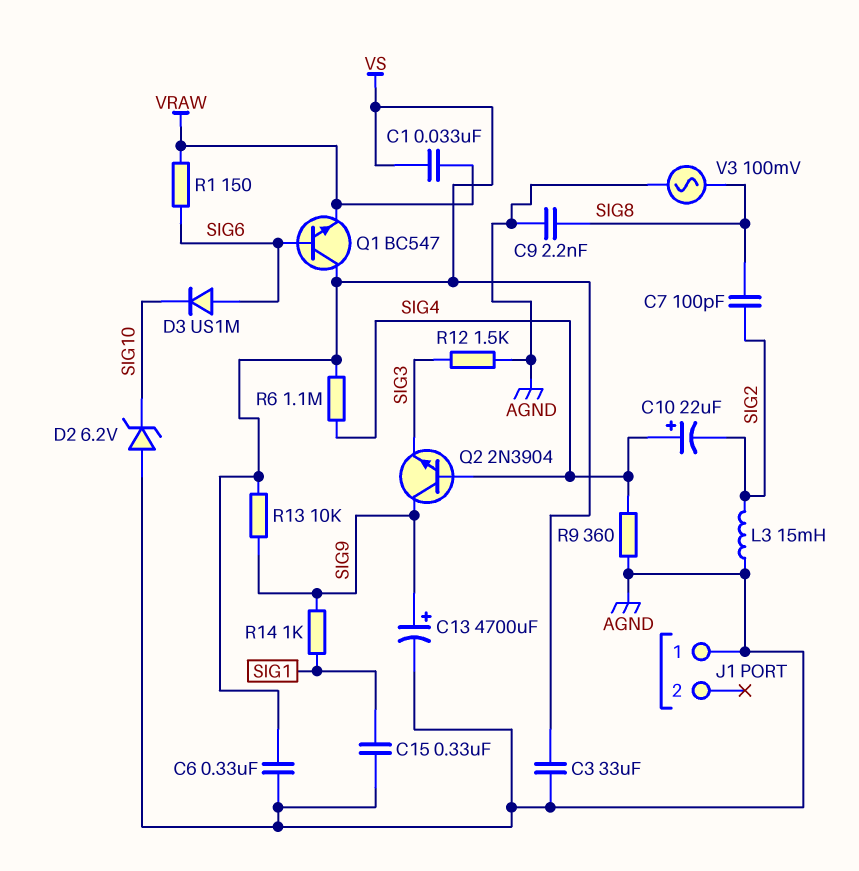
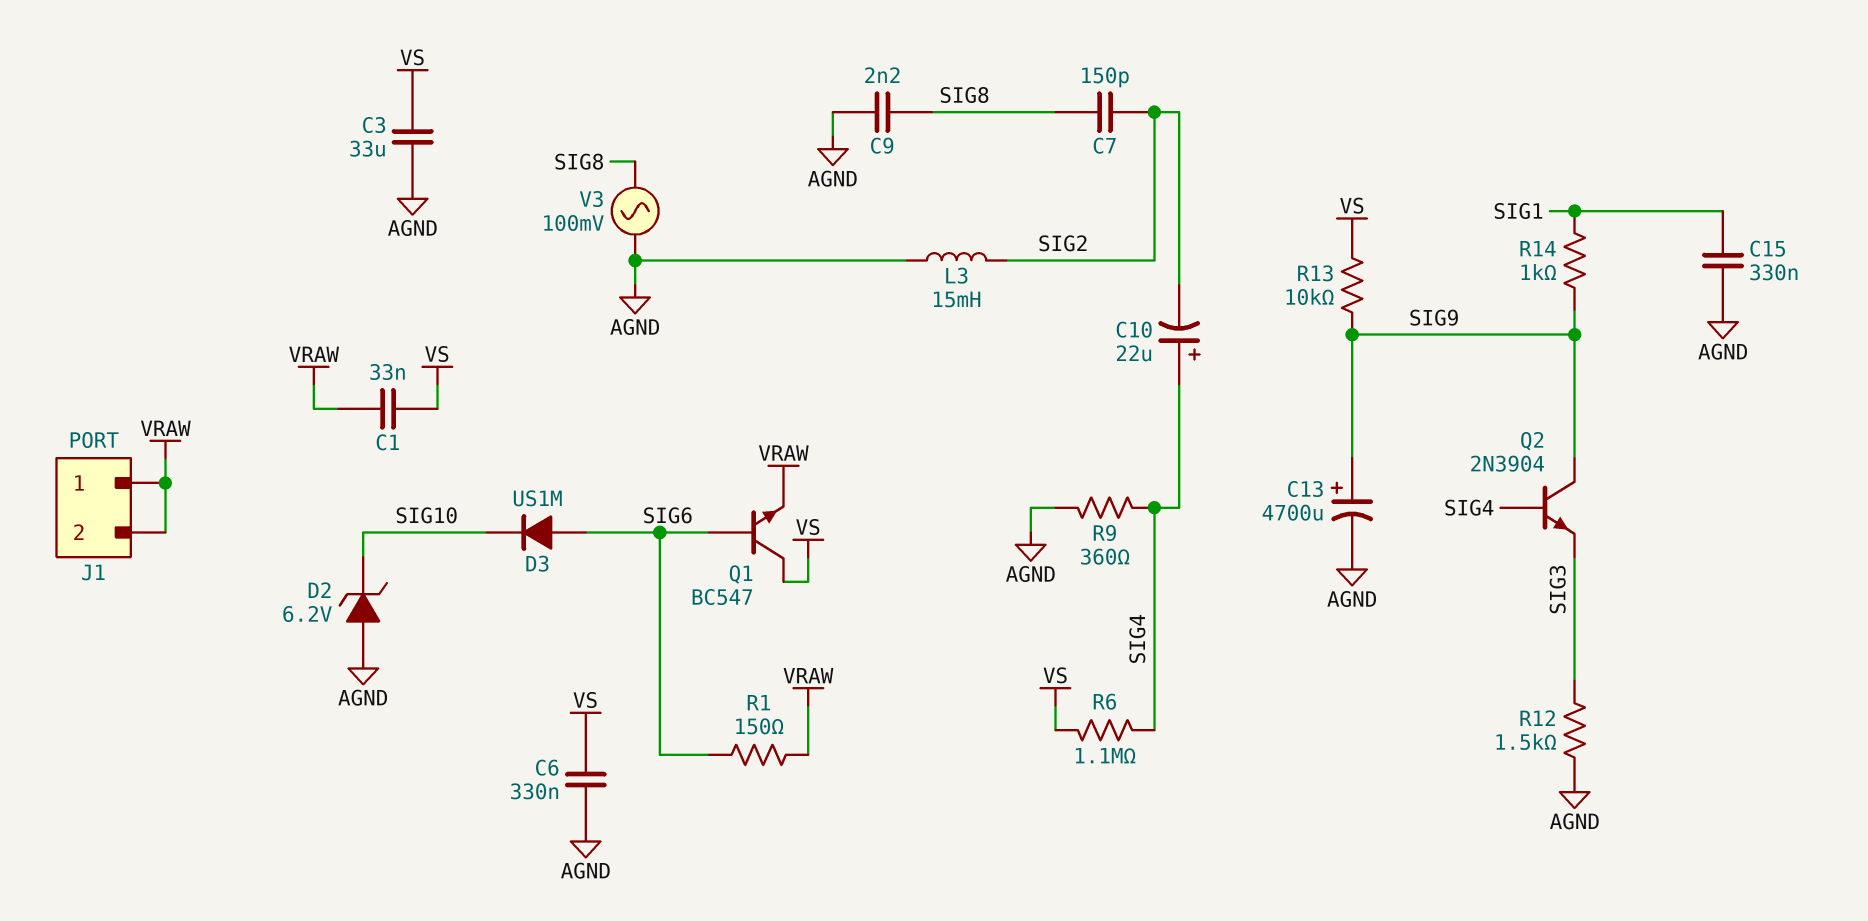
C7: 100pF (SIG2, SIG8) -> 150pF (SIG2, SIG8)
J1 pin 1: AGND -> VRAW
J1 pin 2: none -> VRAW

